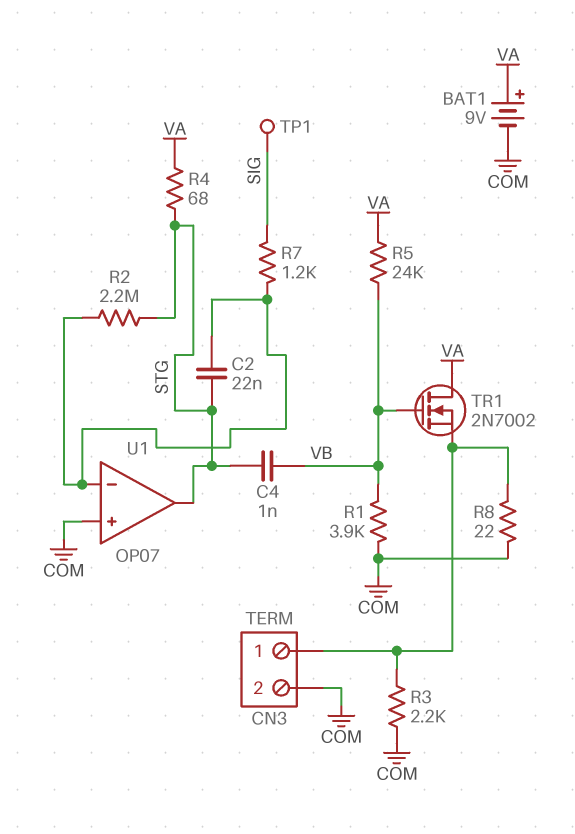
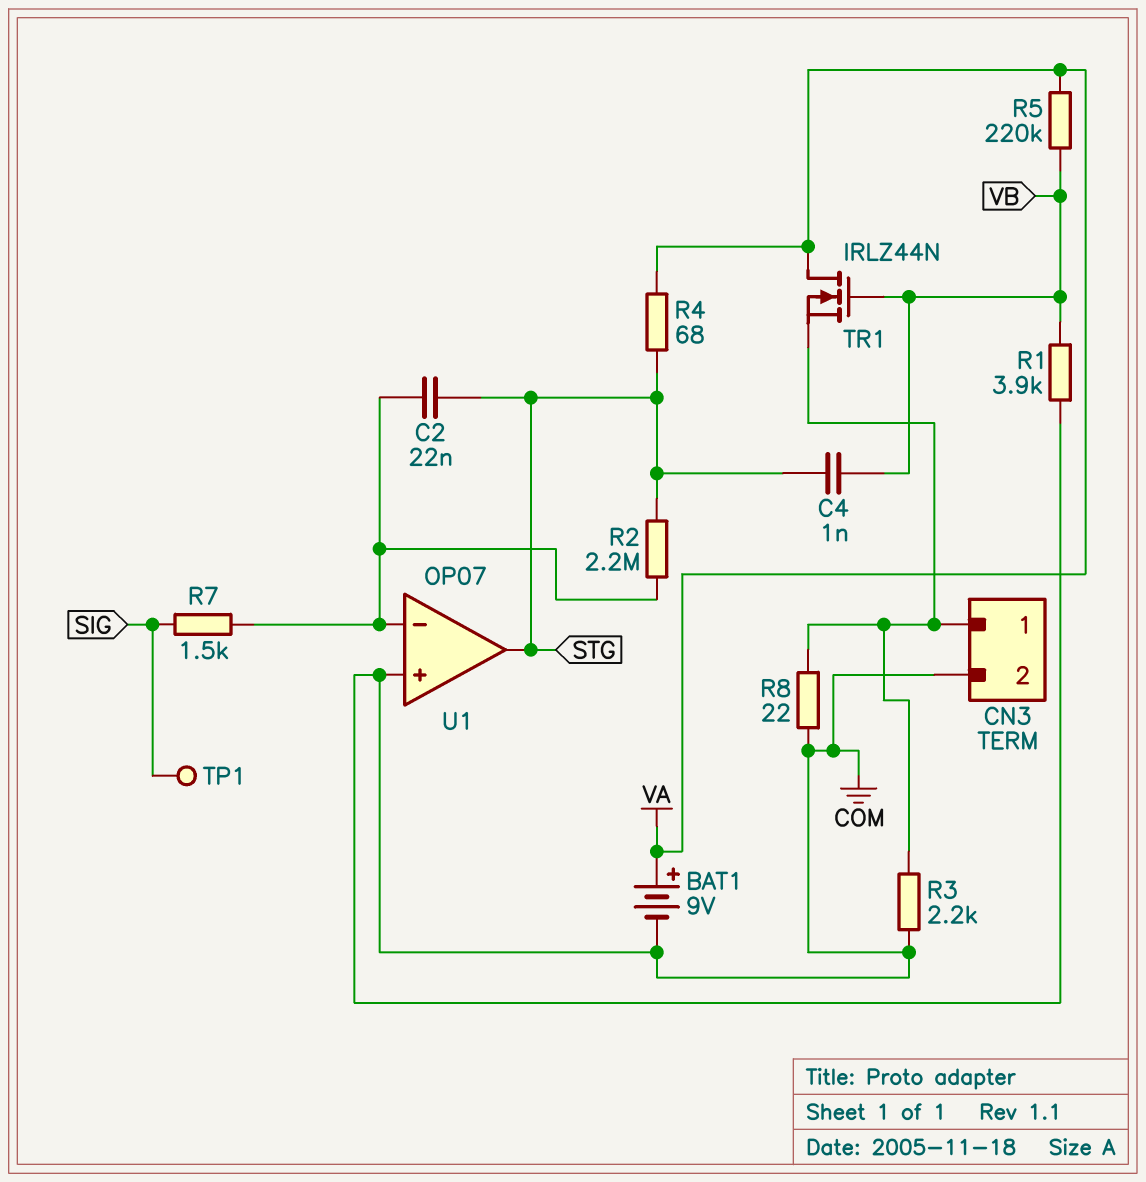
R5: 24k (VA, VB) -> 220k (VA, VB)
R7: 1.2k (SIG, U1/in-) -> 1.5k (SIG, U1/in-)
TR1: NMOS 2N7002 (G VB, D VA, S CN3/1) -> NMOS IRLZ44N (G VB, D VA, S CN3/1)

